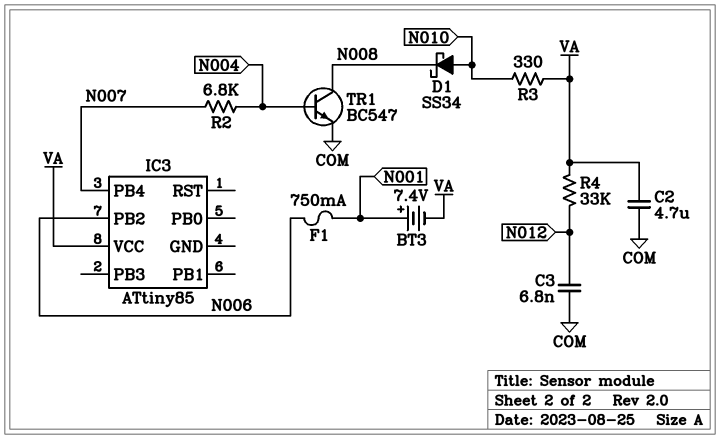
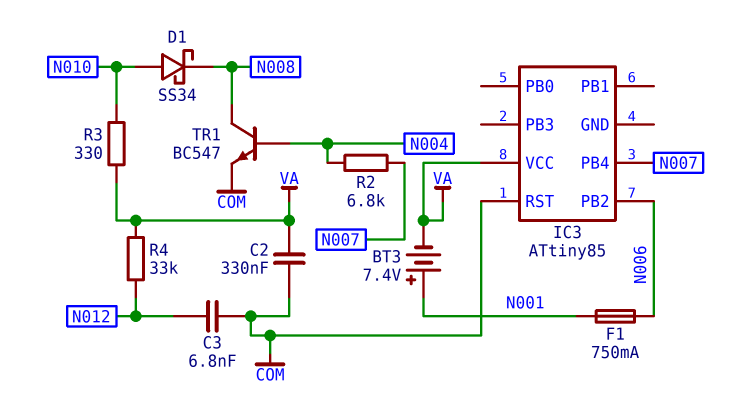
C2: 4.7uF (COM, VA) -> 330nF (COM, VA)
IC3 pin RST: none -> COM

